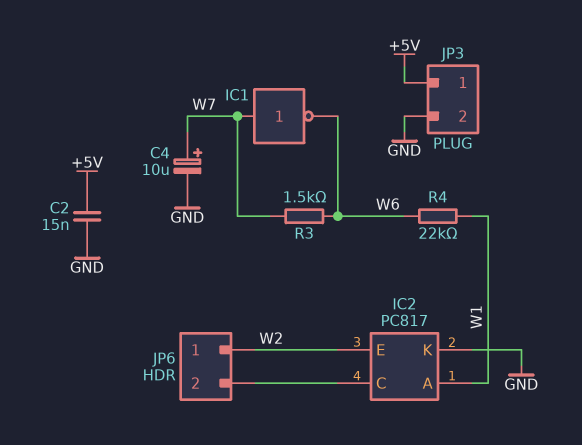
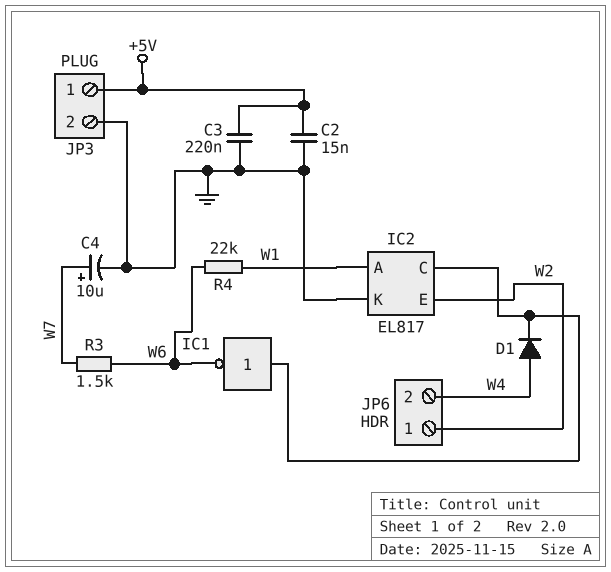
C3: none -> 220nF (+5V, GND)
D1: none -> diode (A W4, K IC2/C)
IC1: NOT (in W7, out W6) -> NOT (in IC2/C, out W6)
IC2: PC817 -> EL817
JP6 pin 2: IC2/C -> W4

